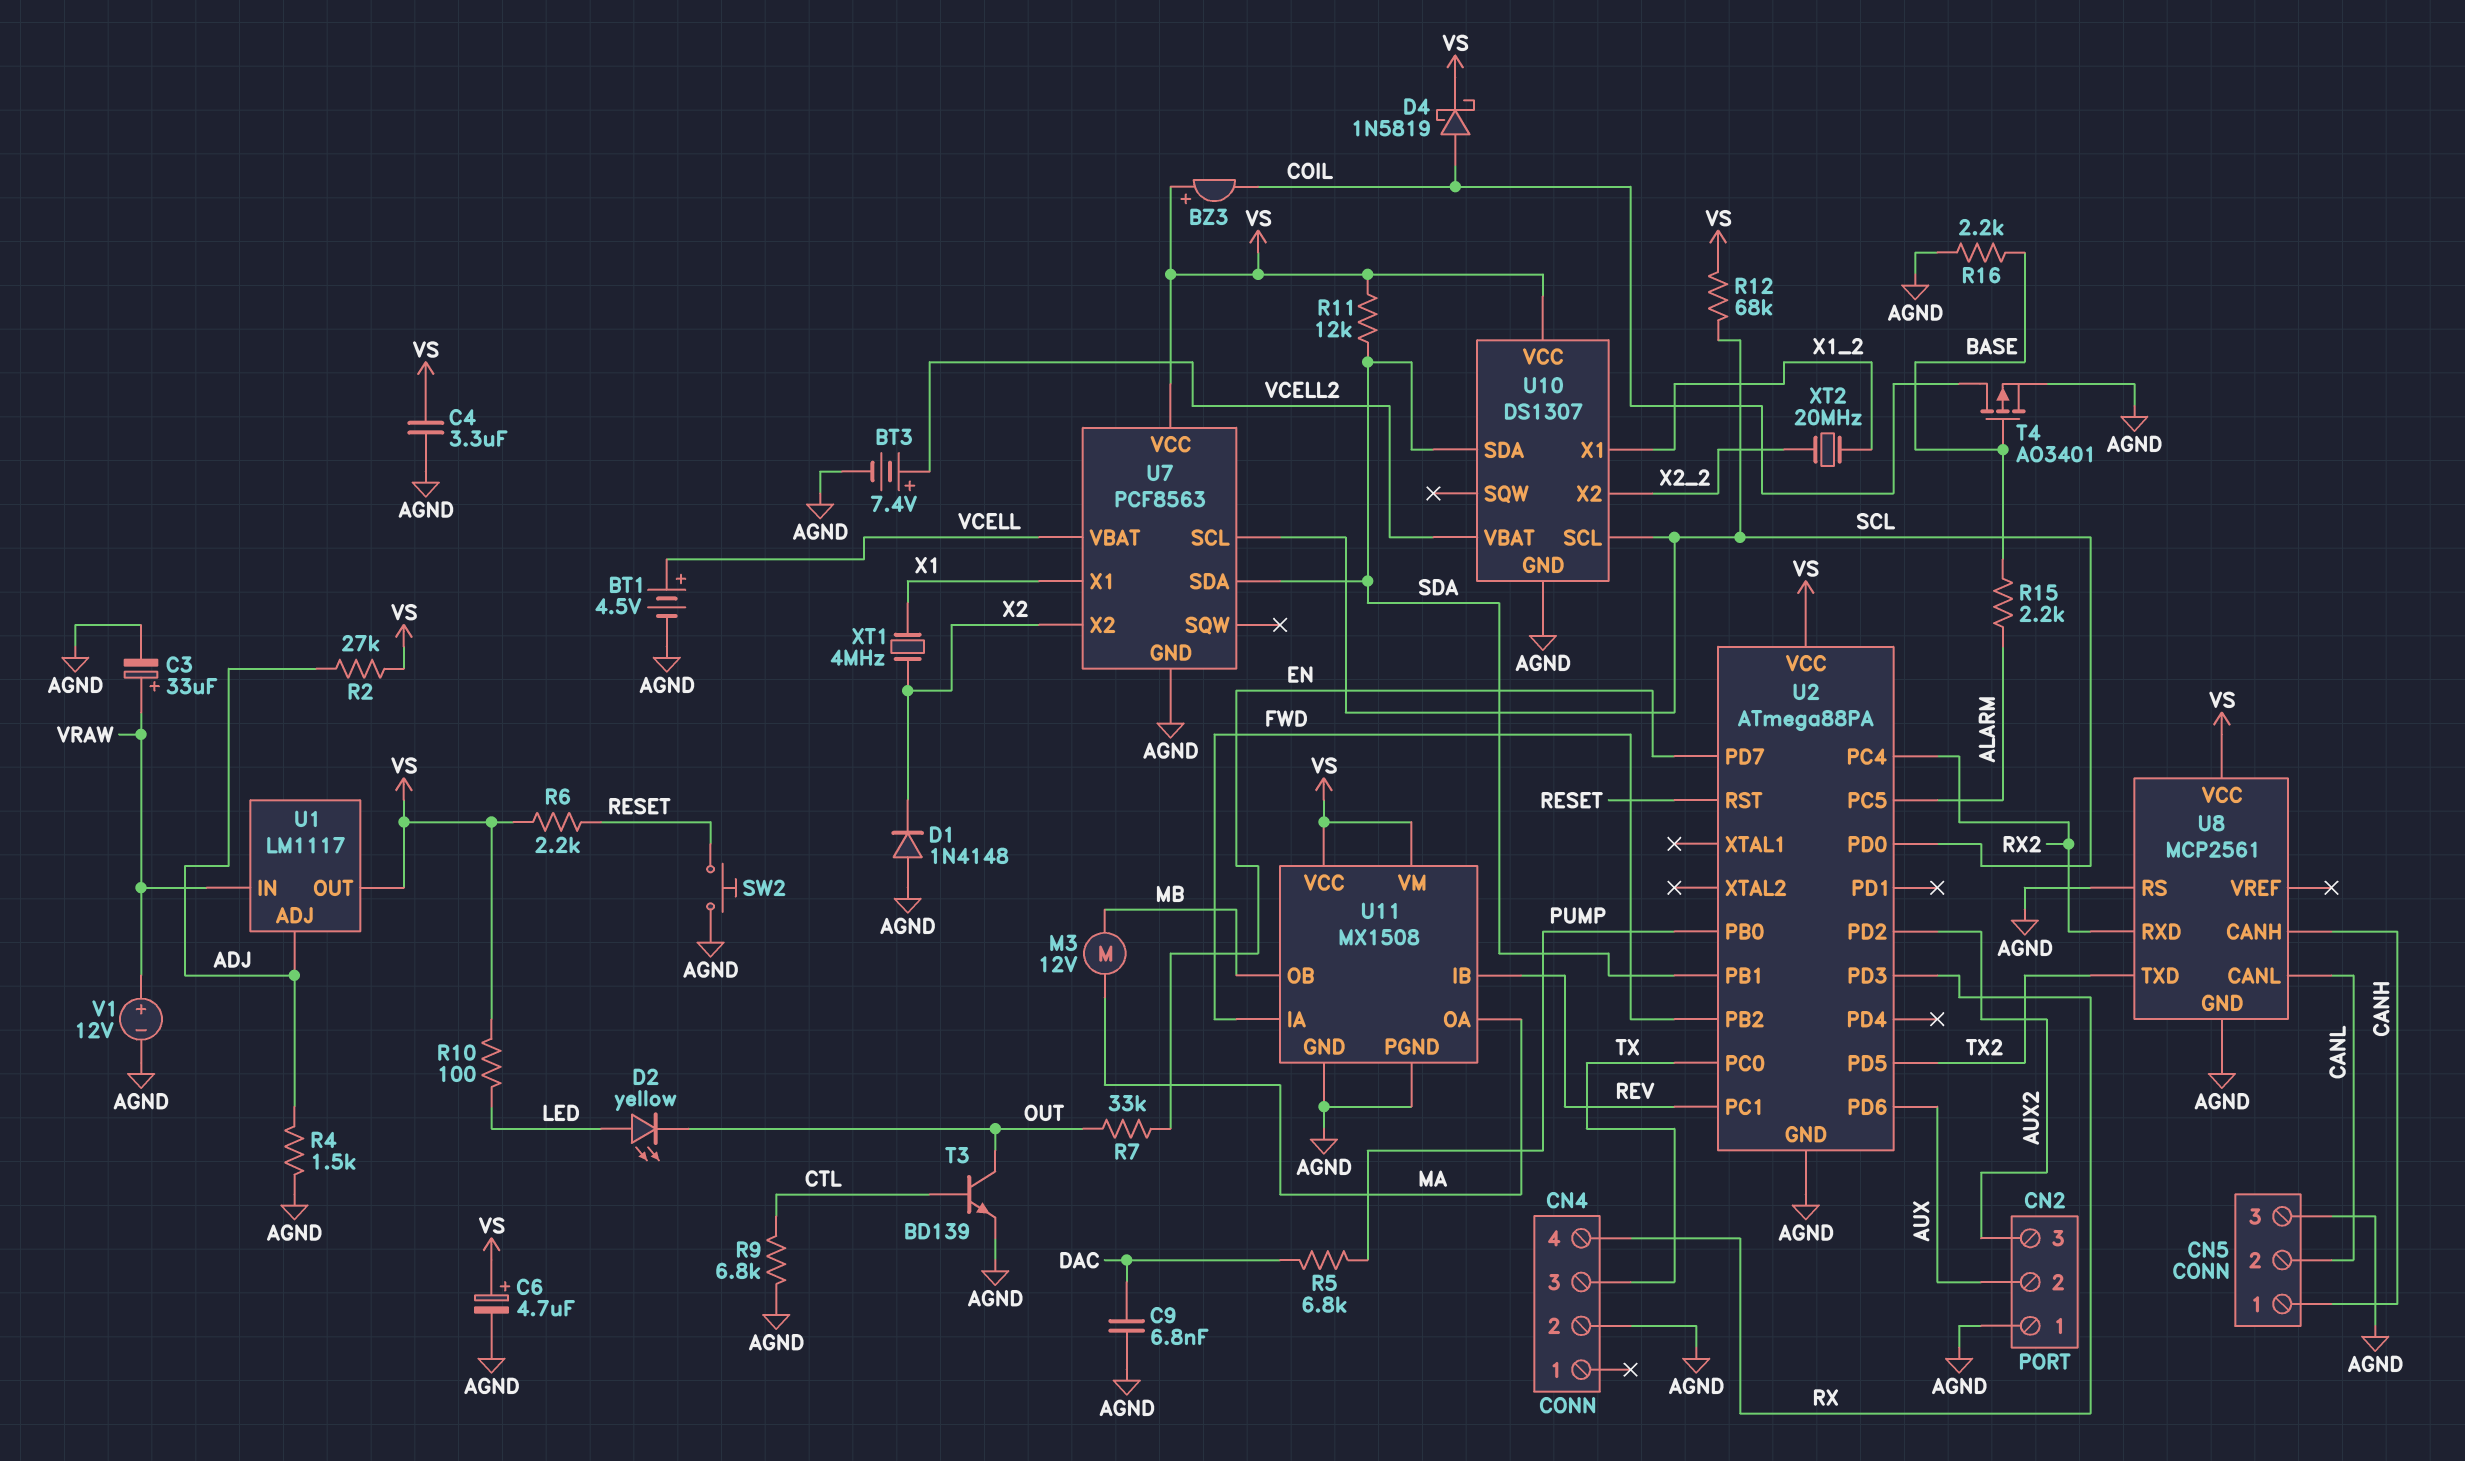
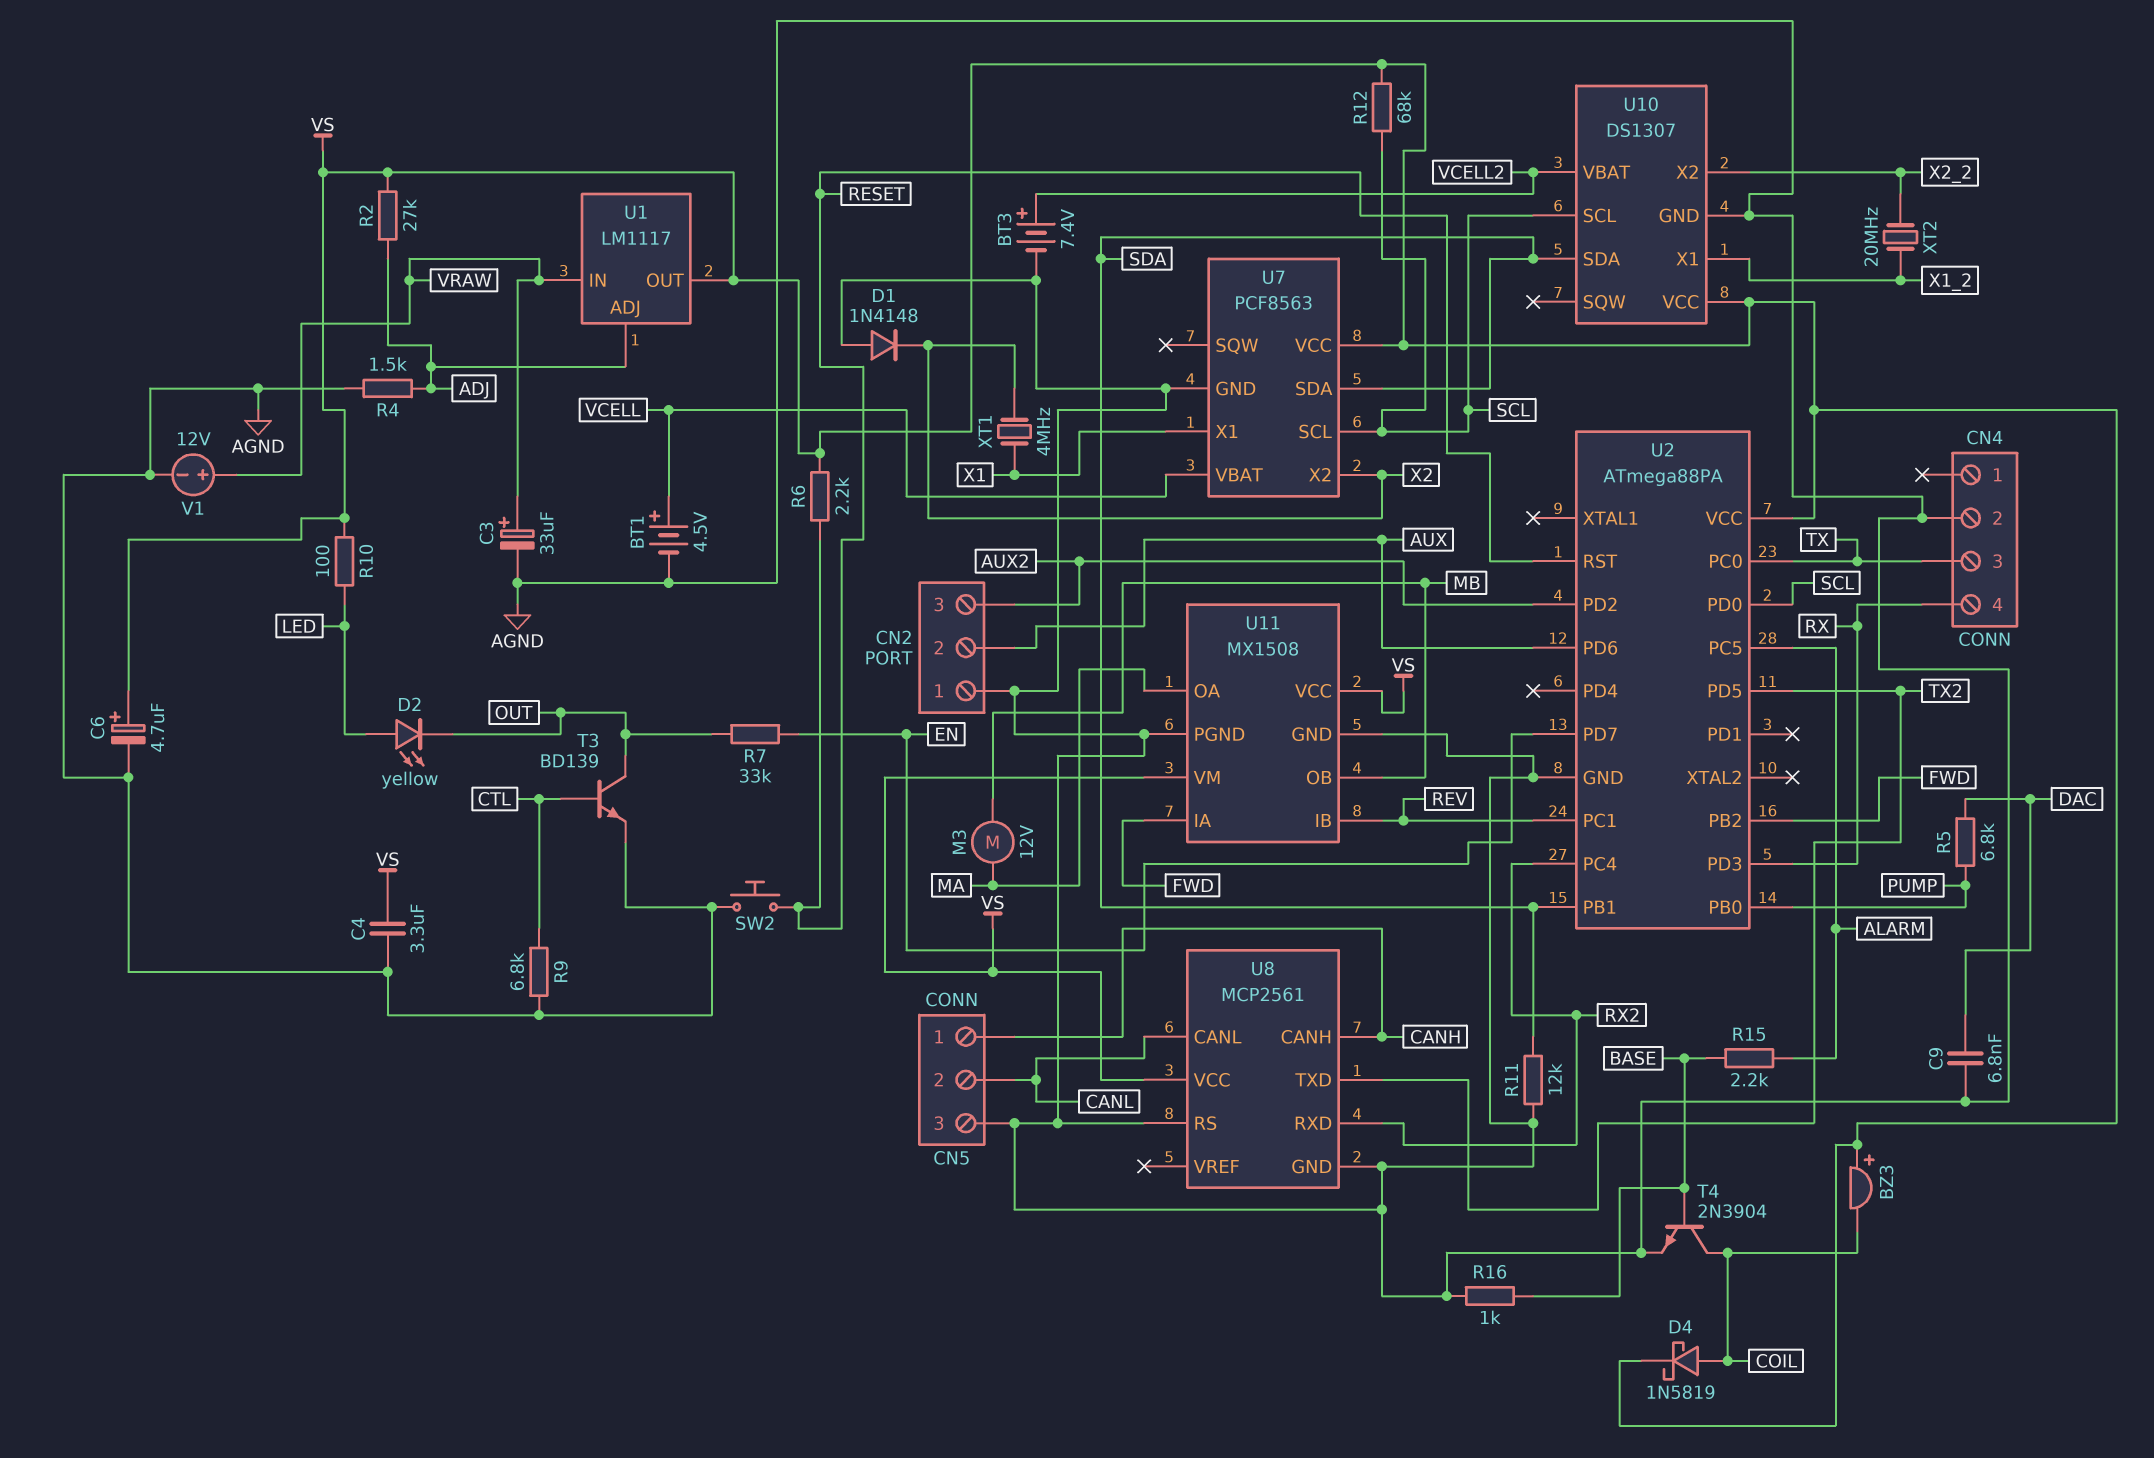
R11: 12k (SDA, VS) -> 12k (AGND, SDA)
R16: 2.2k (AGND, BASE) -> 1k (AGND, BASE)
T4: PMOS AO3401 (G BASE, D COIL, S AGND) -> NPN 2N3904 (B BASE, C COIL, E AGND)

